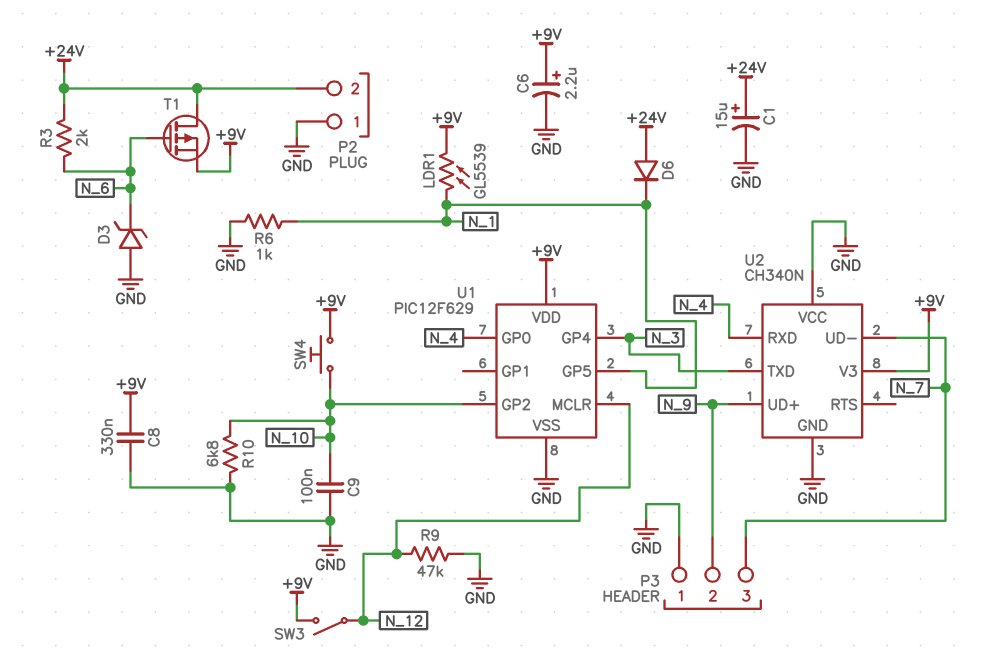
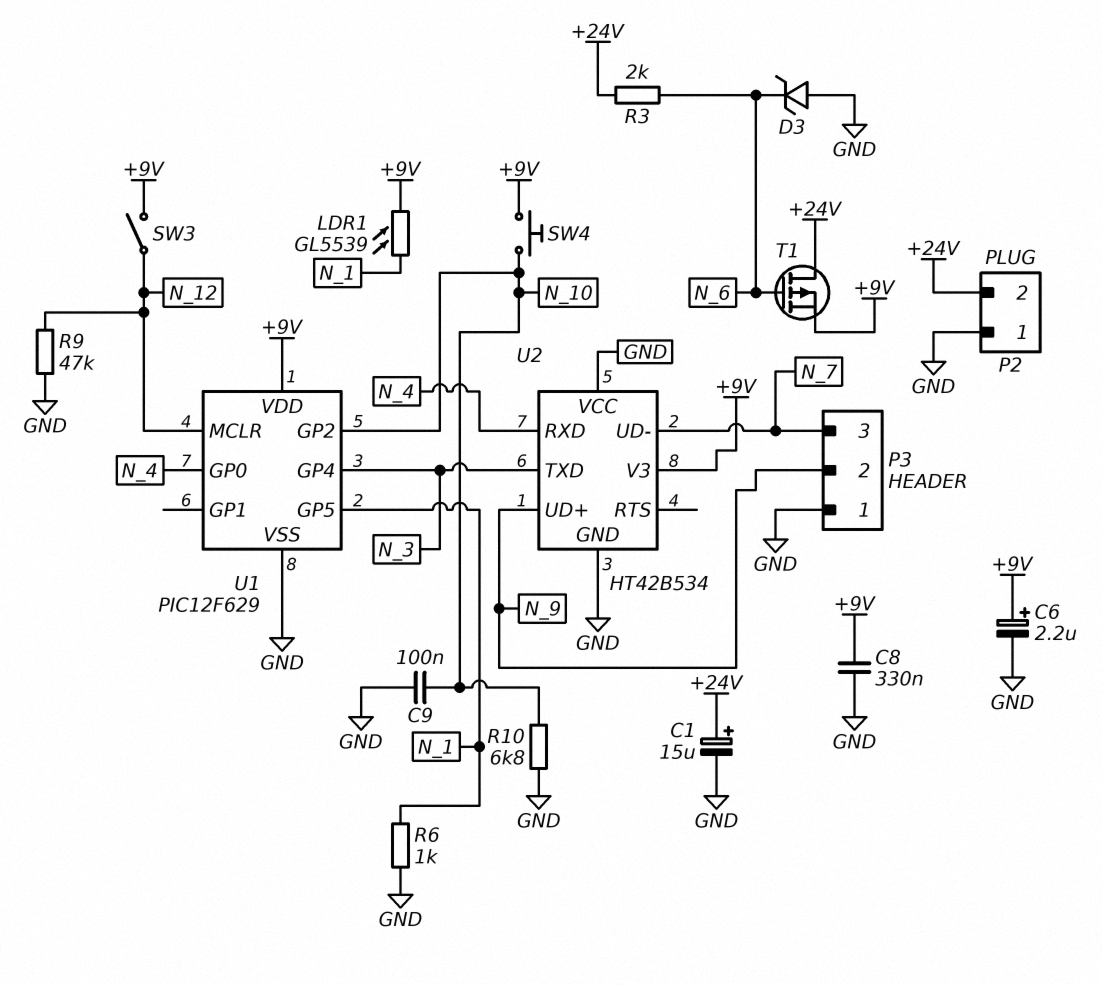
D6: diode (A +24V, K N_1) -> none
U2: CH340N -> HT42B534

